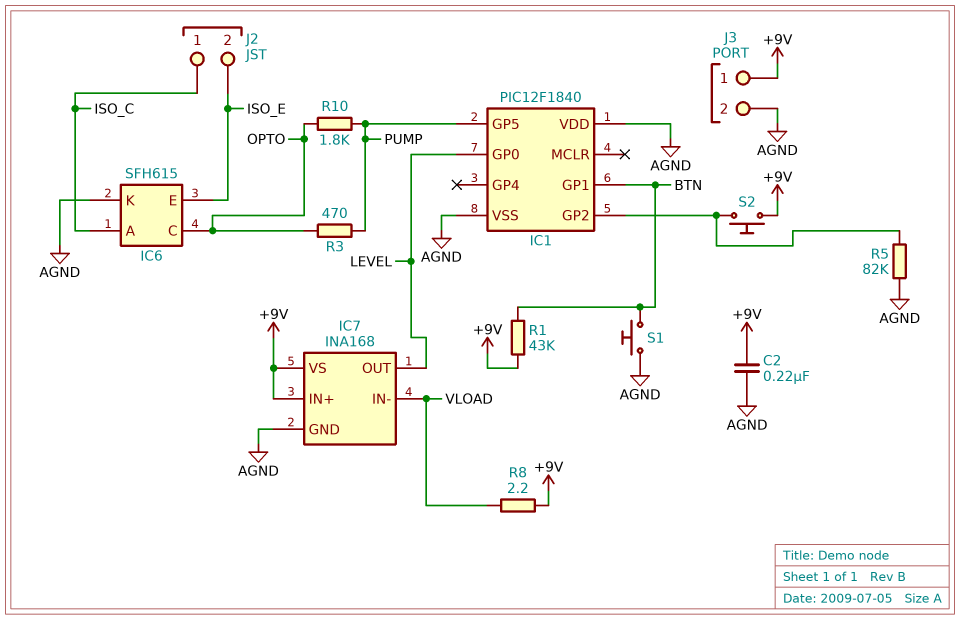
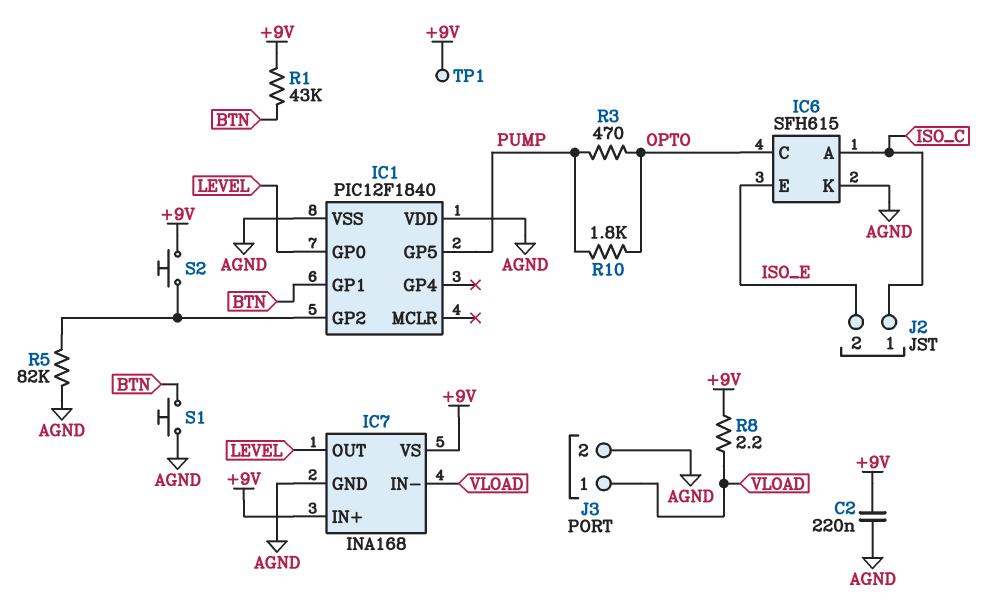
J3 pin 1: +9V -> VLOAD
TP1: none -> test point (+9V)

